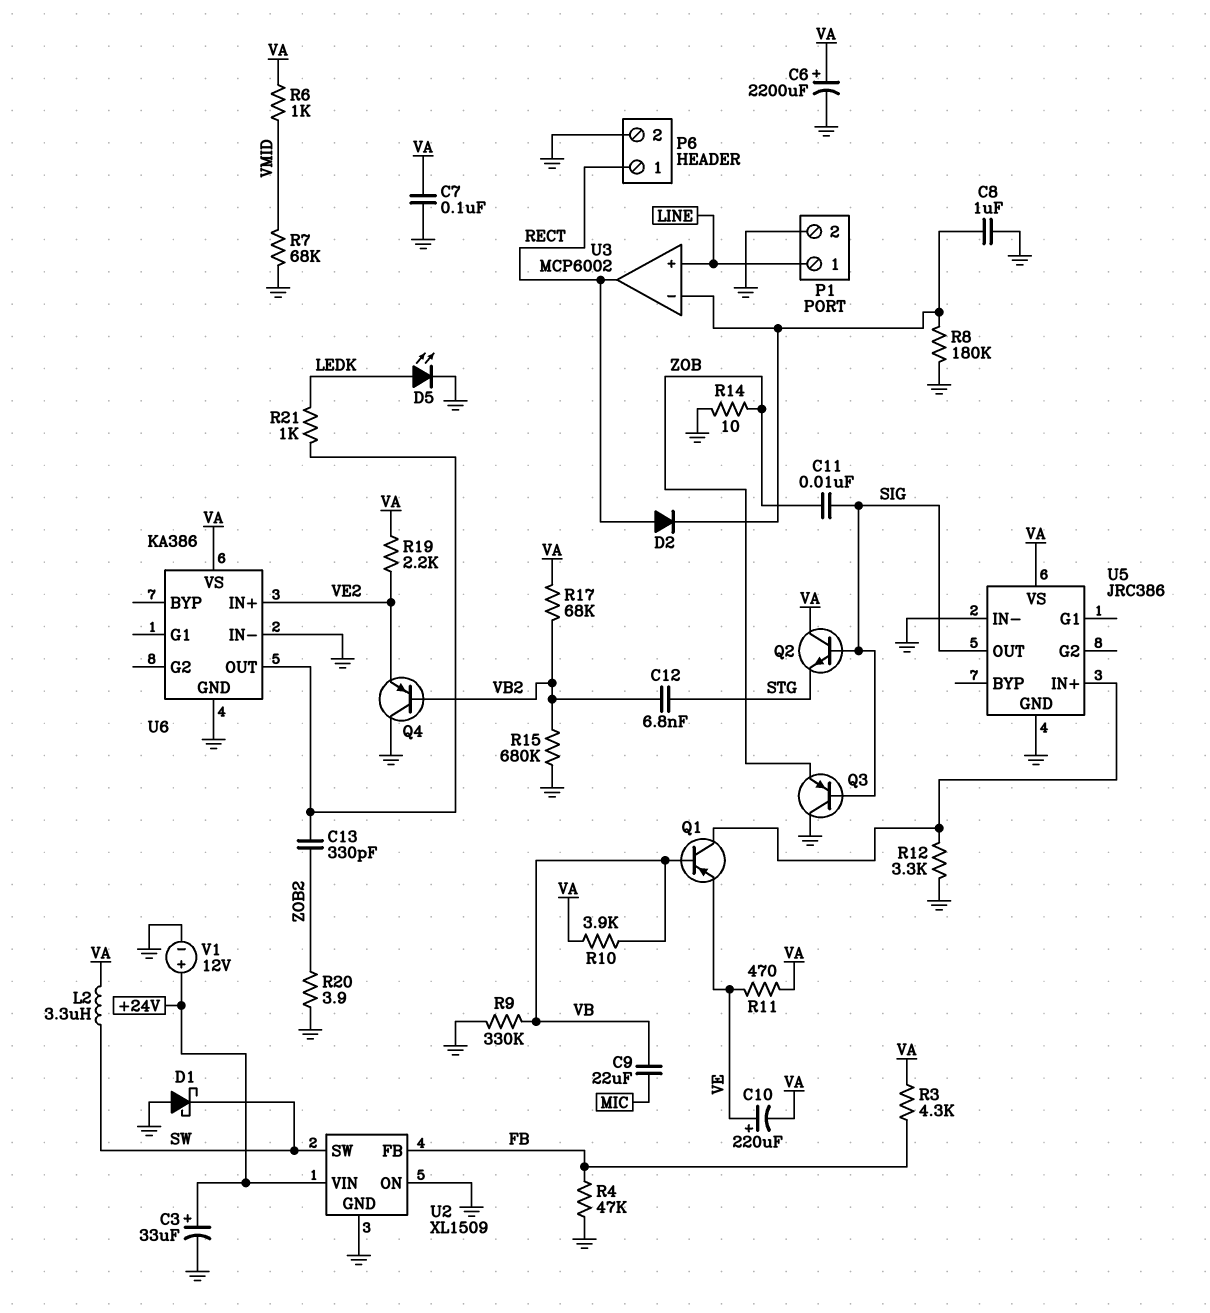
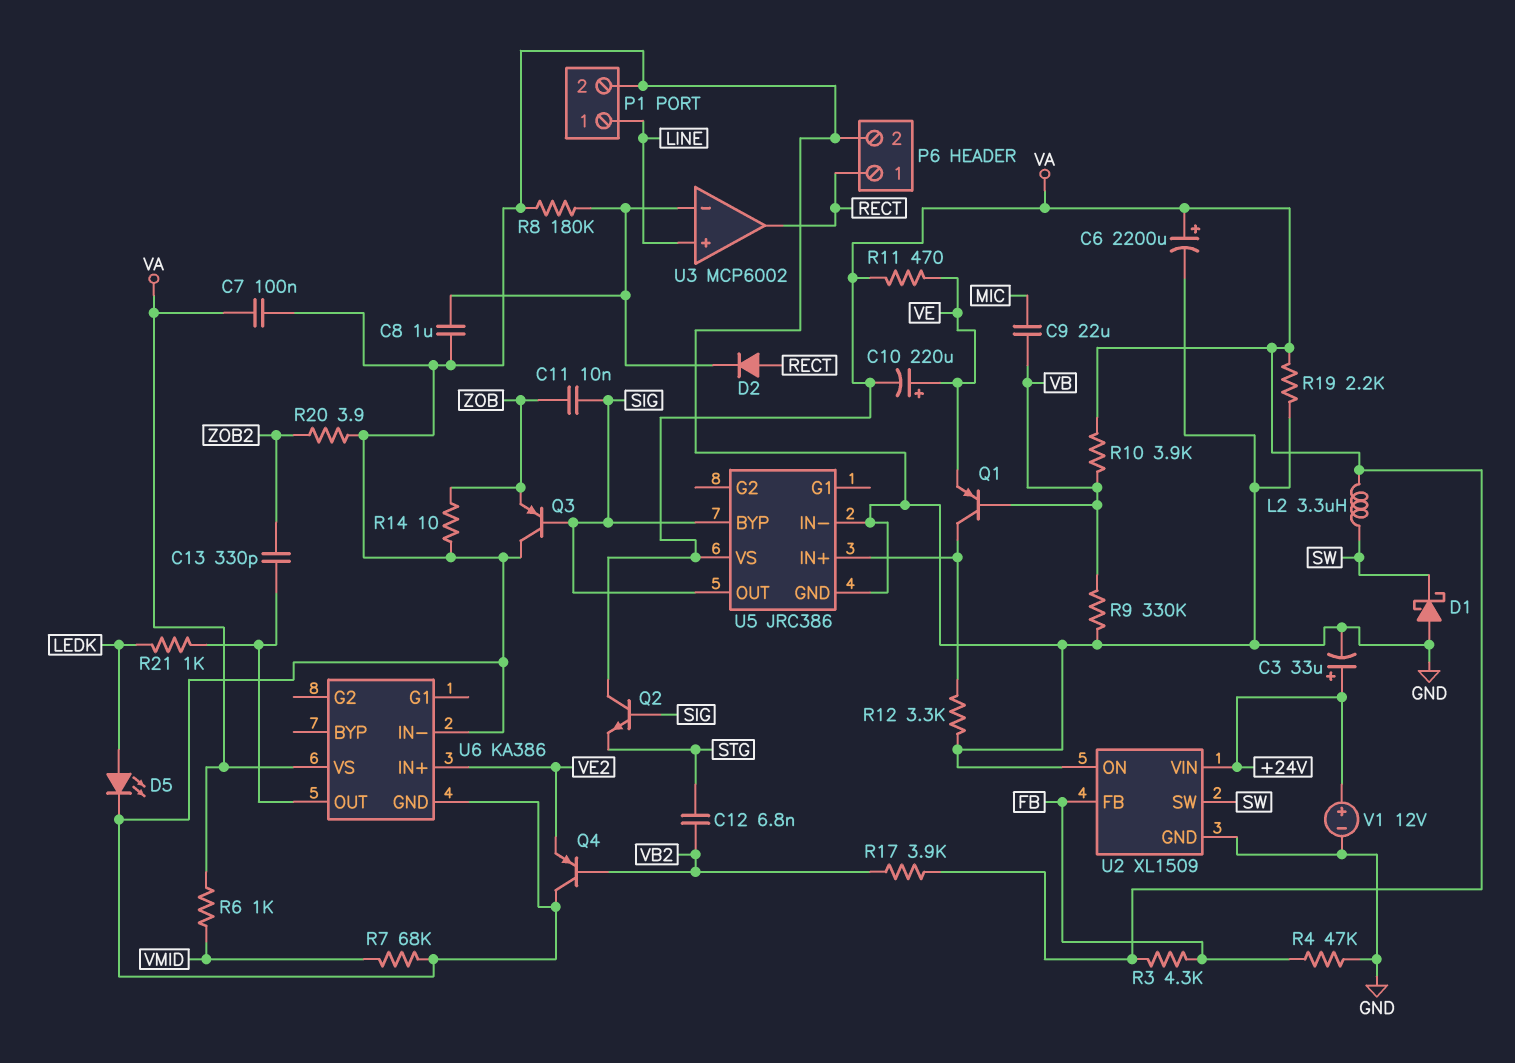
R15: 680k (GND, VB2) -> none
R17: 68k (VA, VB2) -> 3.9k (VA, VB2)
R19: 2.2k (VA, VE2) -> 2.2k (GND, VA)
U5 pin BYP: none -> SIG

